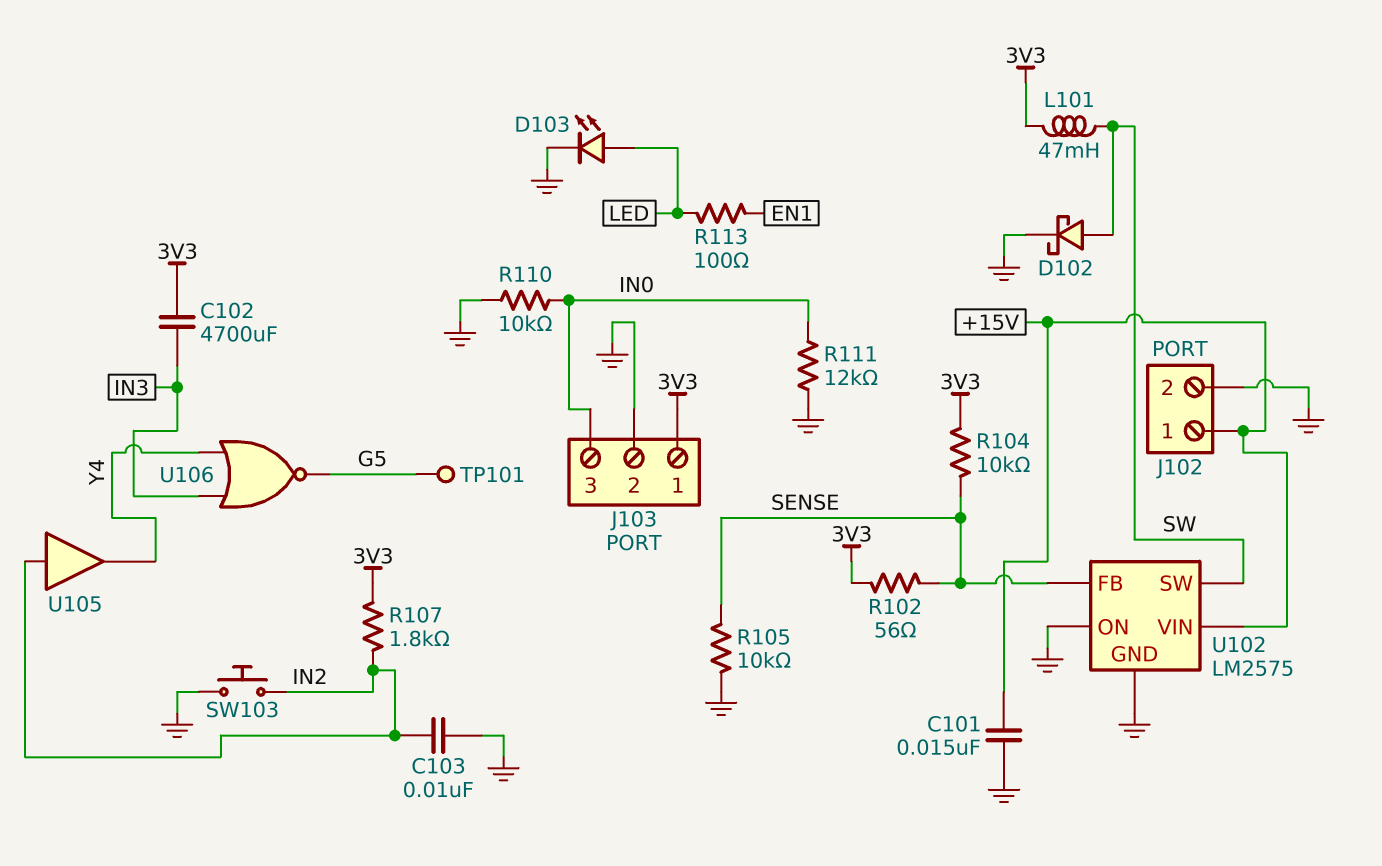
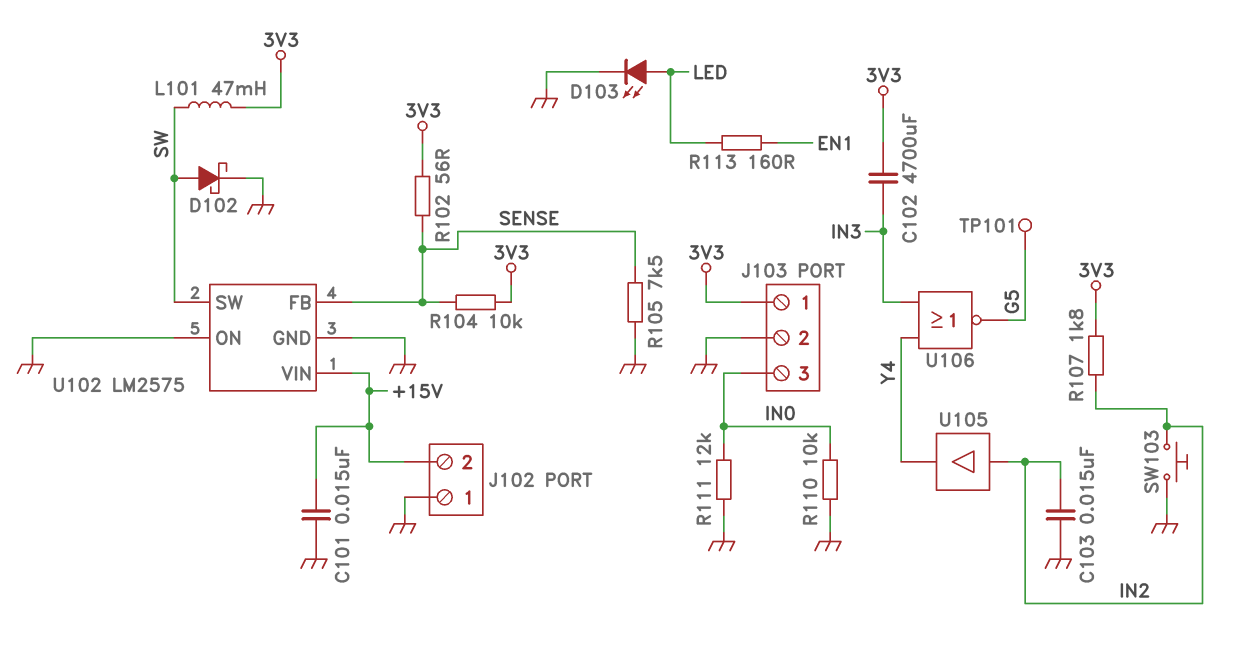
C103: 10nF (GND, IN2) -> 15nF (GND, IN2)
J102 pin 1: +15V -> GND
J102 pin 2: GND -> +15V
R105: 10k (GND, SENSE) -> 7.5k (GND, SENSE)
R113: 100 (EN1, LED) -> 160 (EN1, LED)

